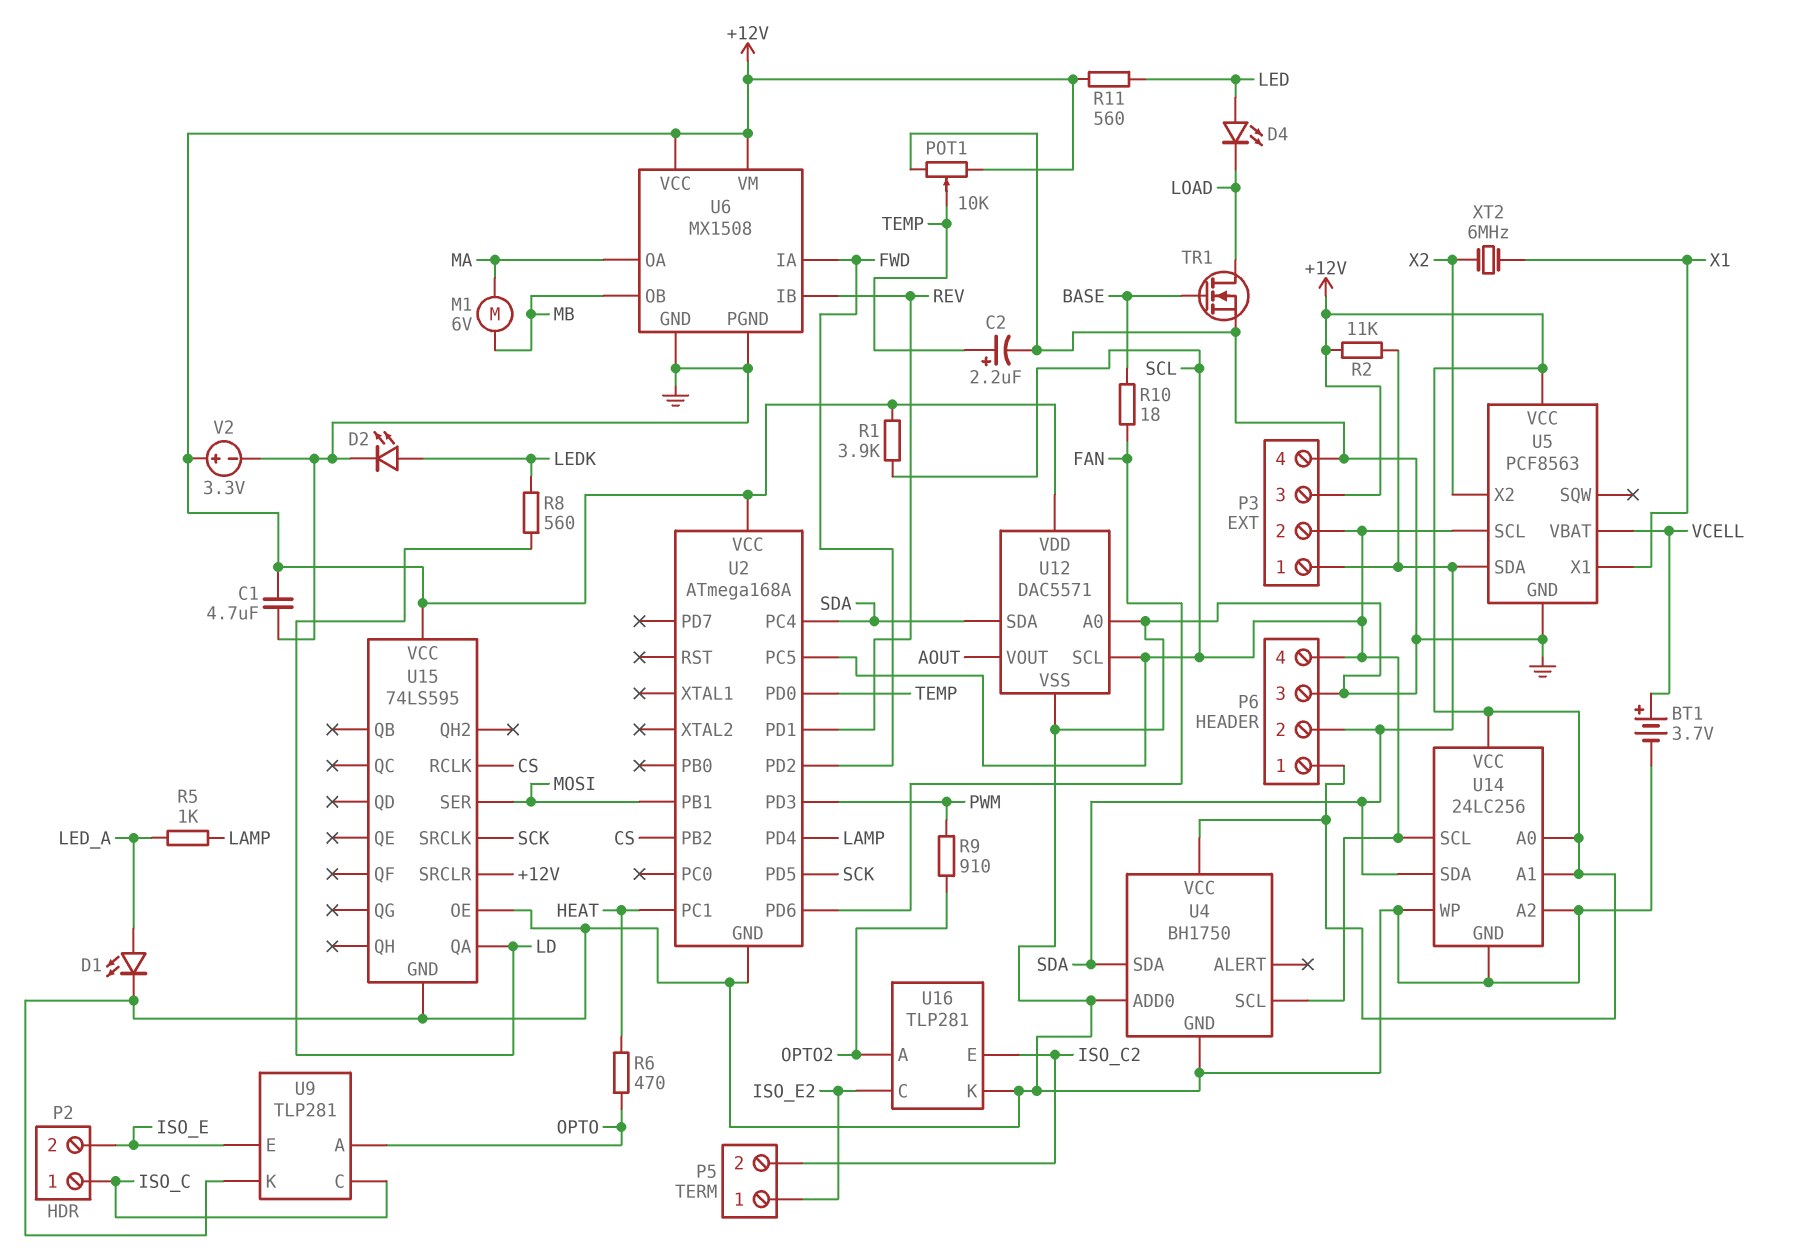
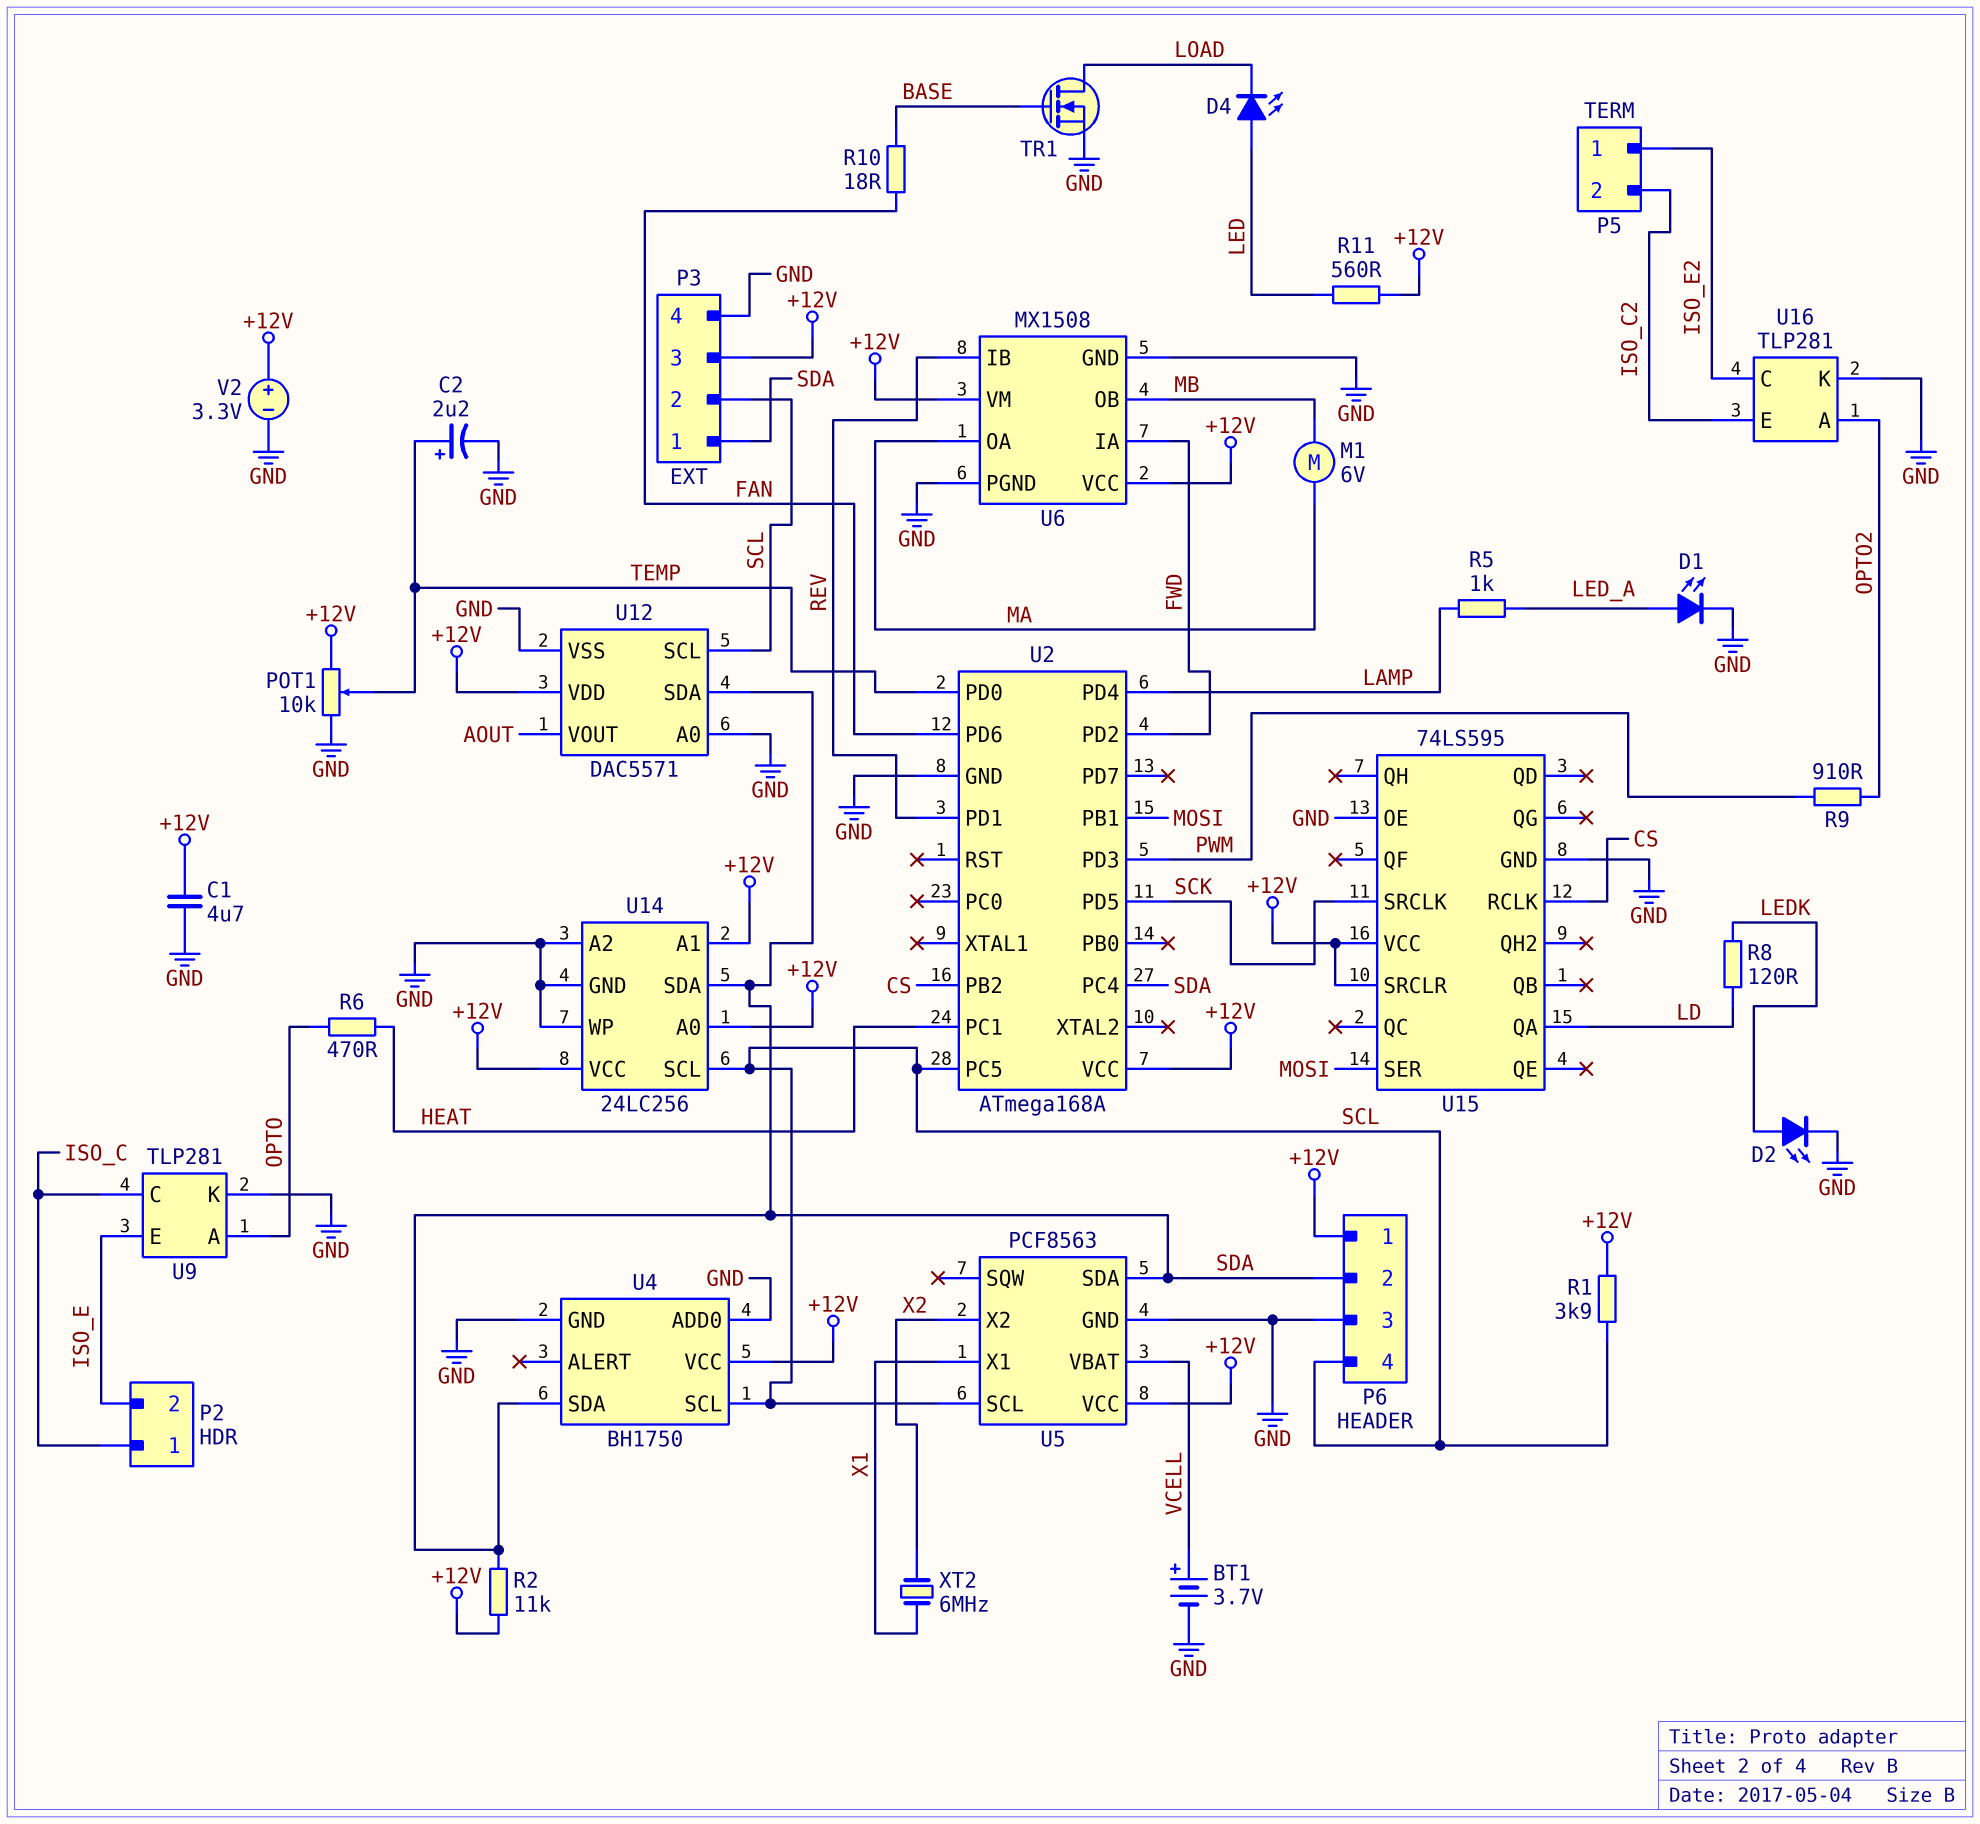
R8: 560 (LD, LEDK) -> 120 (LD, LEDK)

